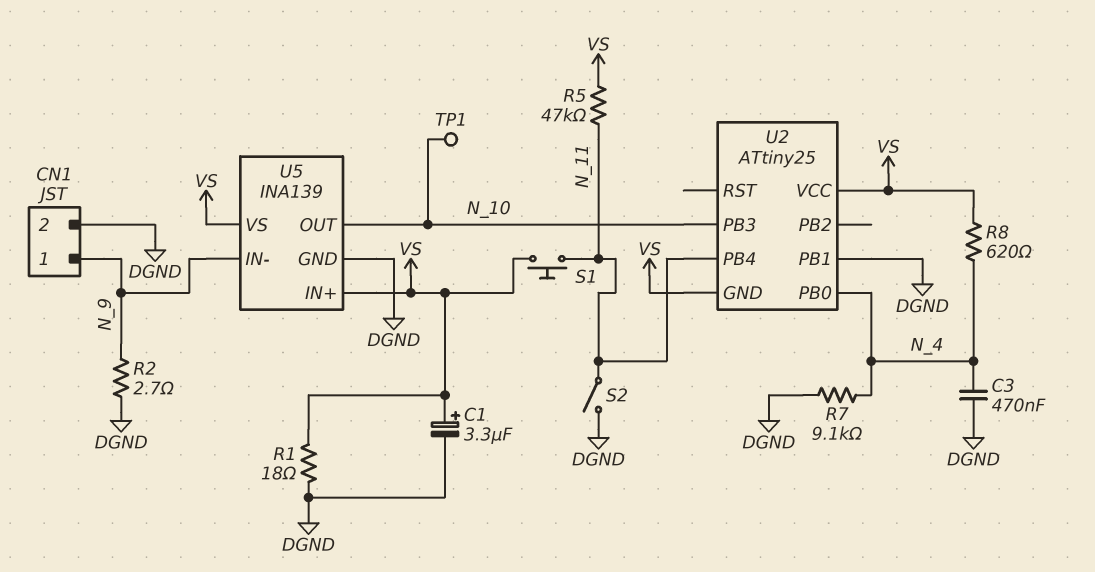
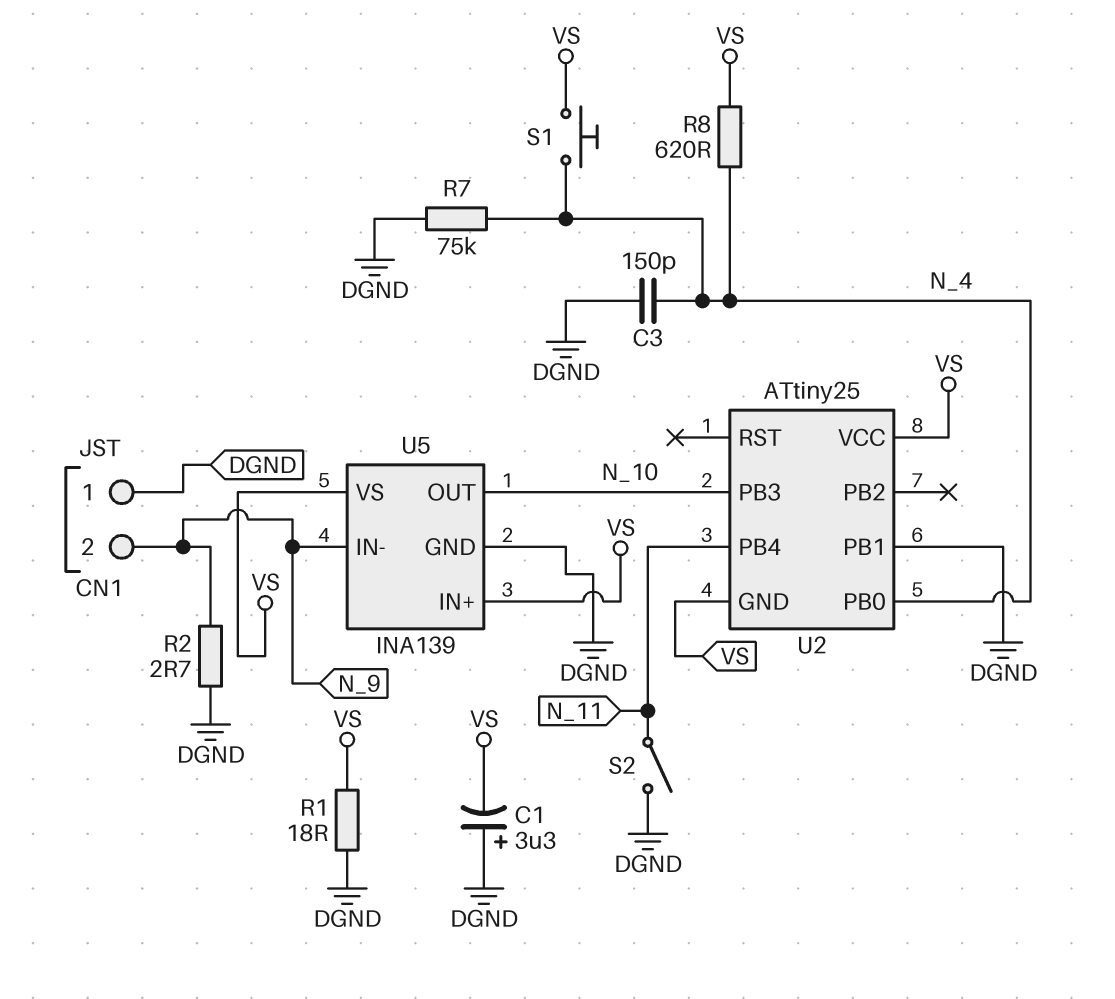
C1: 3.3uF (plus VS, minus DGND) -> 3.3uF (plus DGND, minus VS)
C3: 470nF (DGND, N_4) -> 150pF (DGND, N_4)
CN1 pin 1: N_9 -> DGND
CN1 pin 2: DGND -> N_9
R5: 47k (N_11, VS) -> none
R7: 9.1k (DGND, N_4) -> 75k (DGND, N_4)
S1: button (N_11, VS) -> button (N_4, VS)
TP1: test point (N_10) -> none

